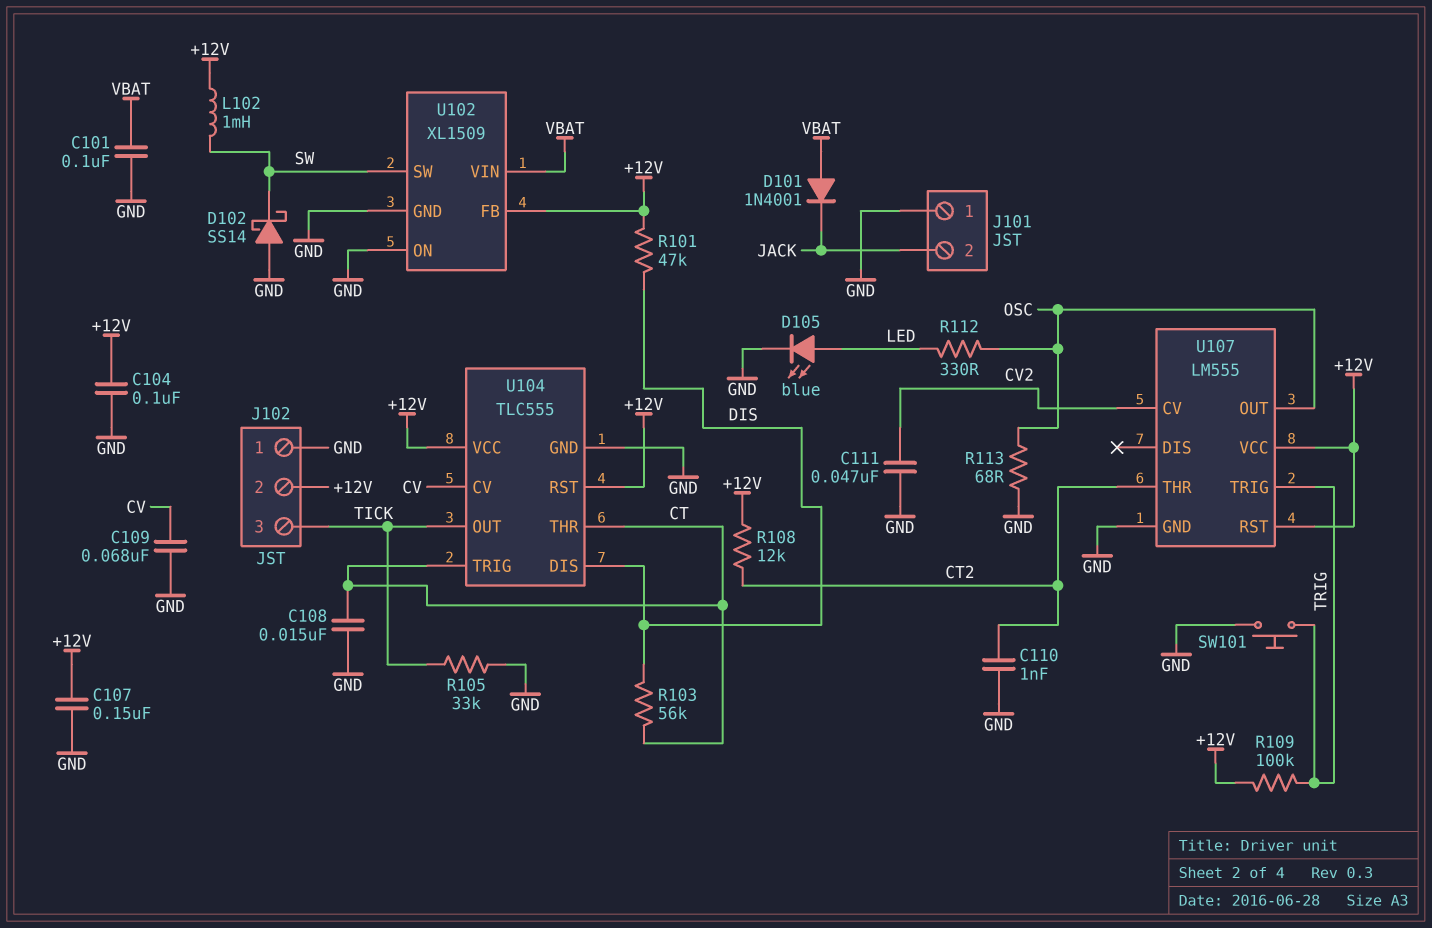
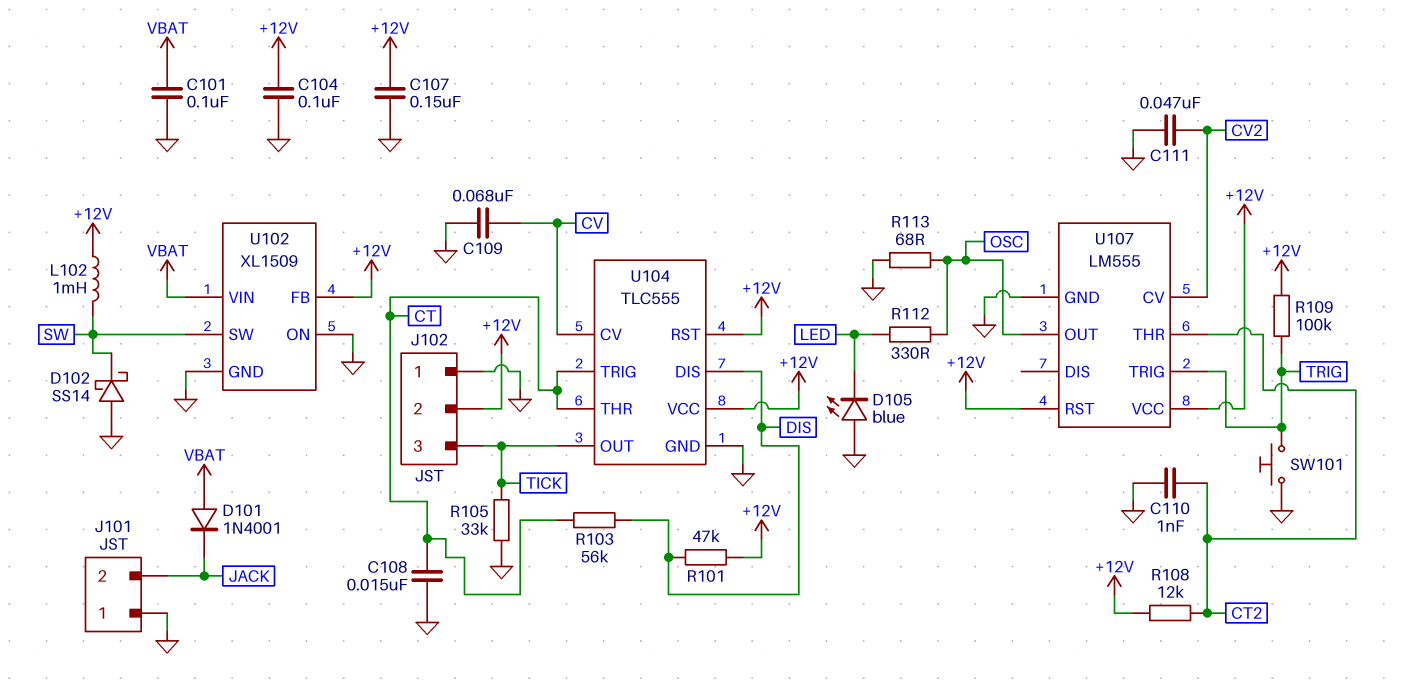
D105: LED blue (A LED, K GND) -> LED blue (A GND, K LED)

